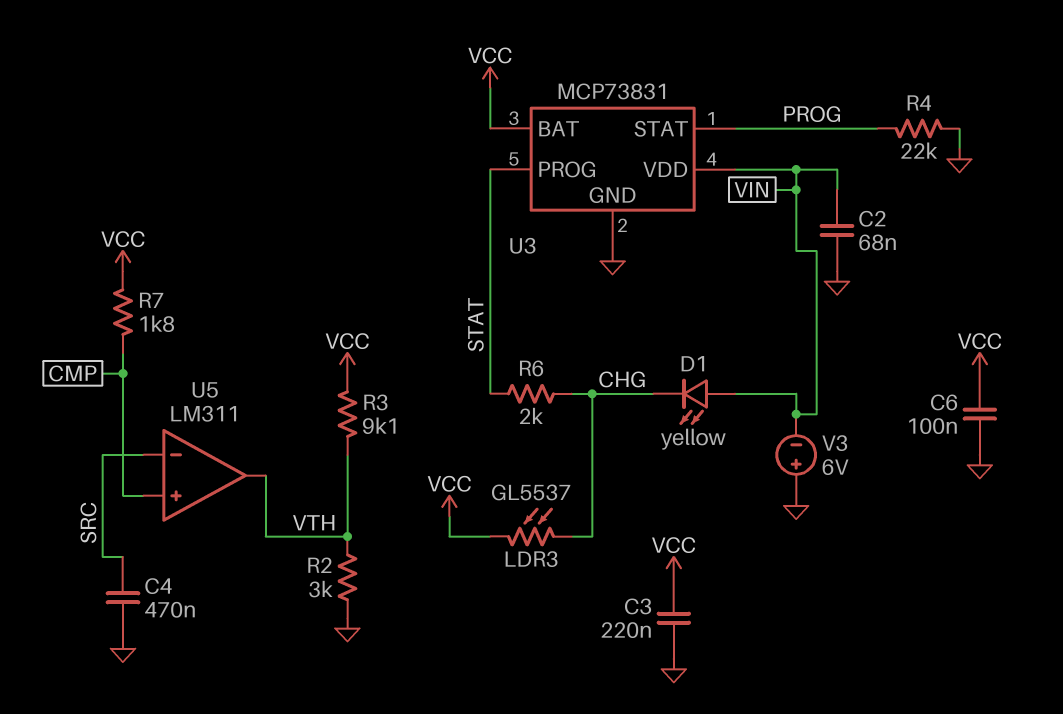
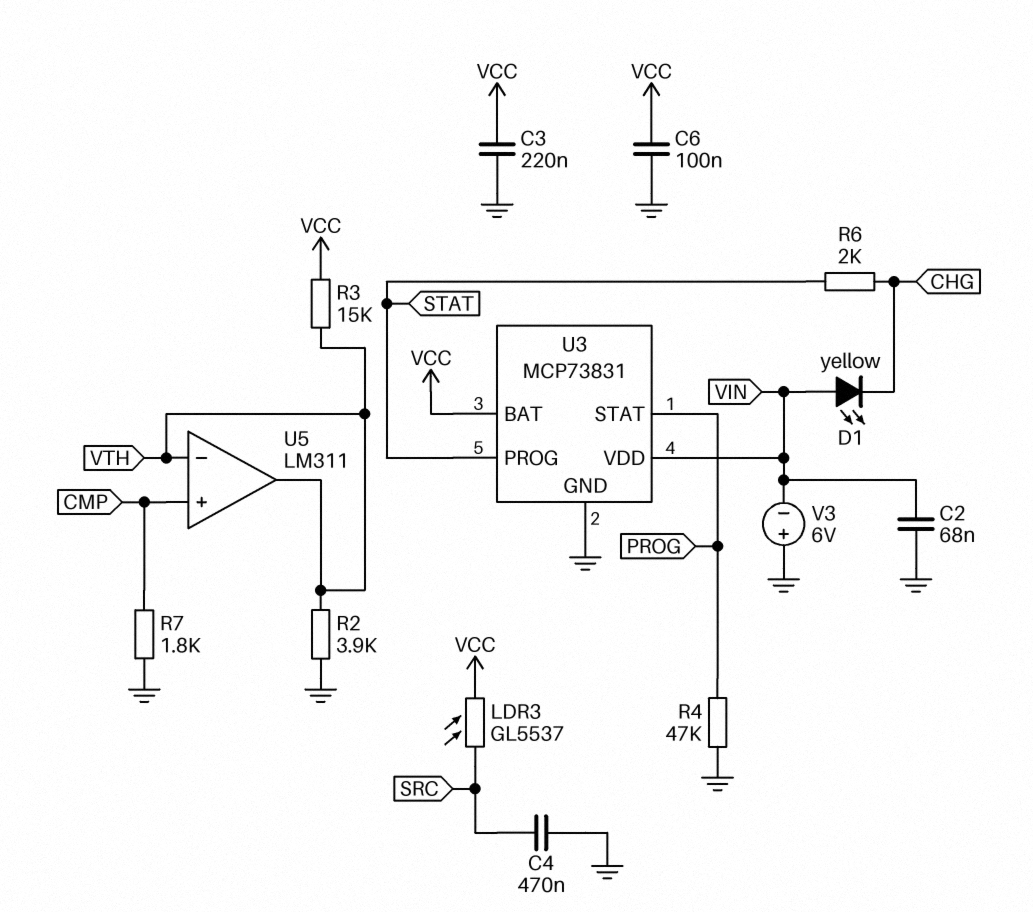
LDR3: GL5537 (CHG, VCC) -> GL5537 (SRC, VCC)
R2: 3k (GND, VTH) -> 3.9k (GND, VTH)
R3: 9.1k (VCC, VTH) -> 15k (VCC, VTH)
R4: 22k (GND, PROG) -> 47k (GND, PROG)
R7: 1.8k (CMP, VCC) -> 1.8k (CMP, GND)
U5 pin in-: SRC -> VTH

